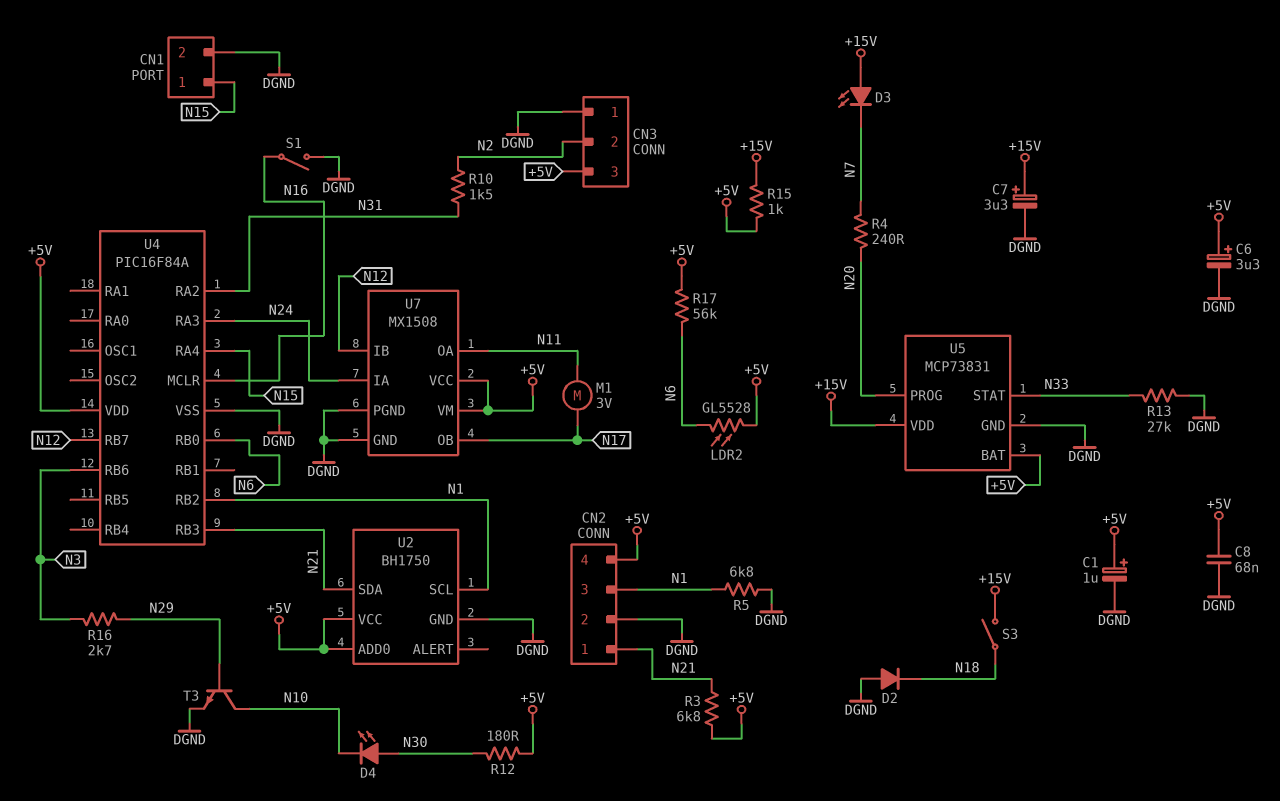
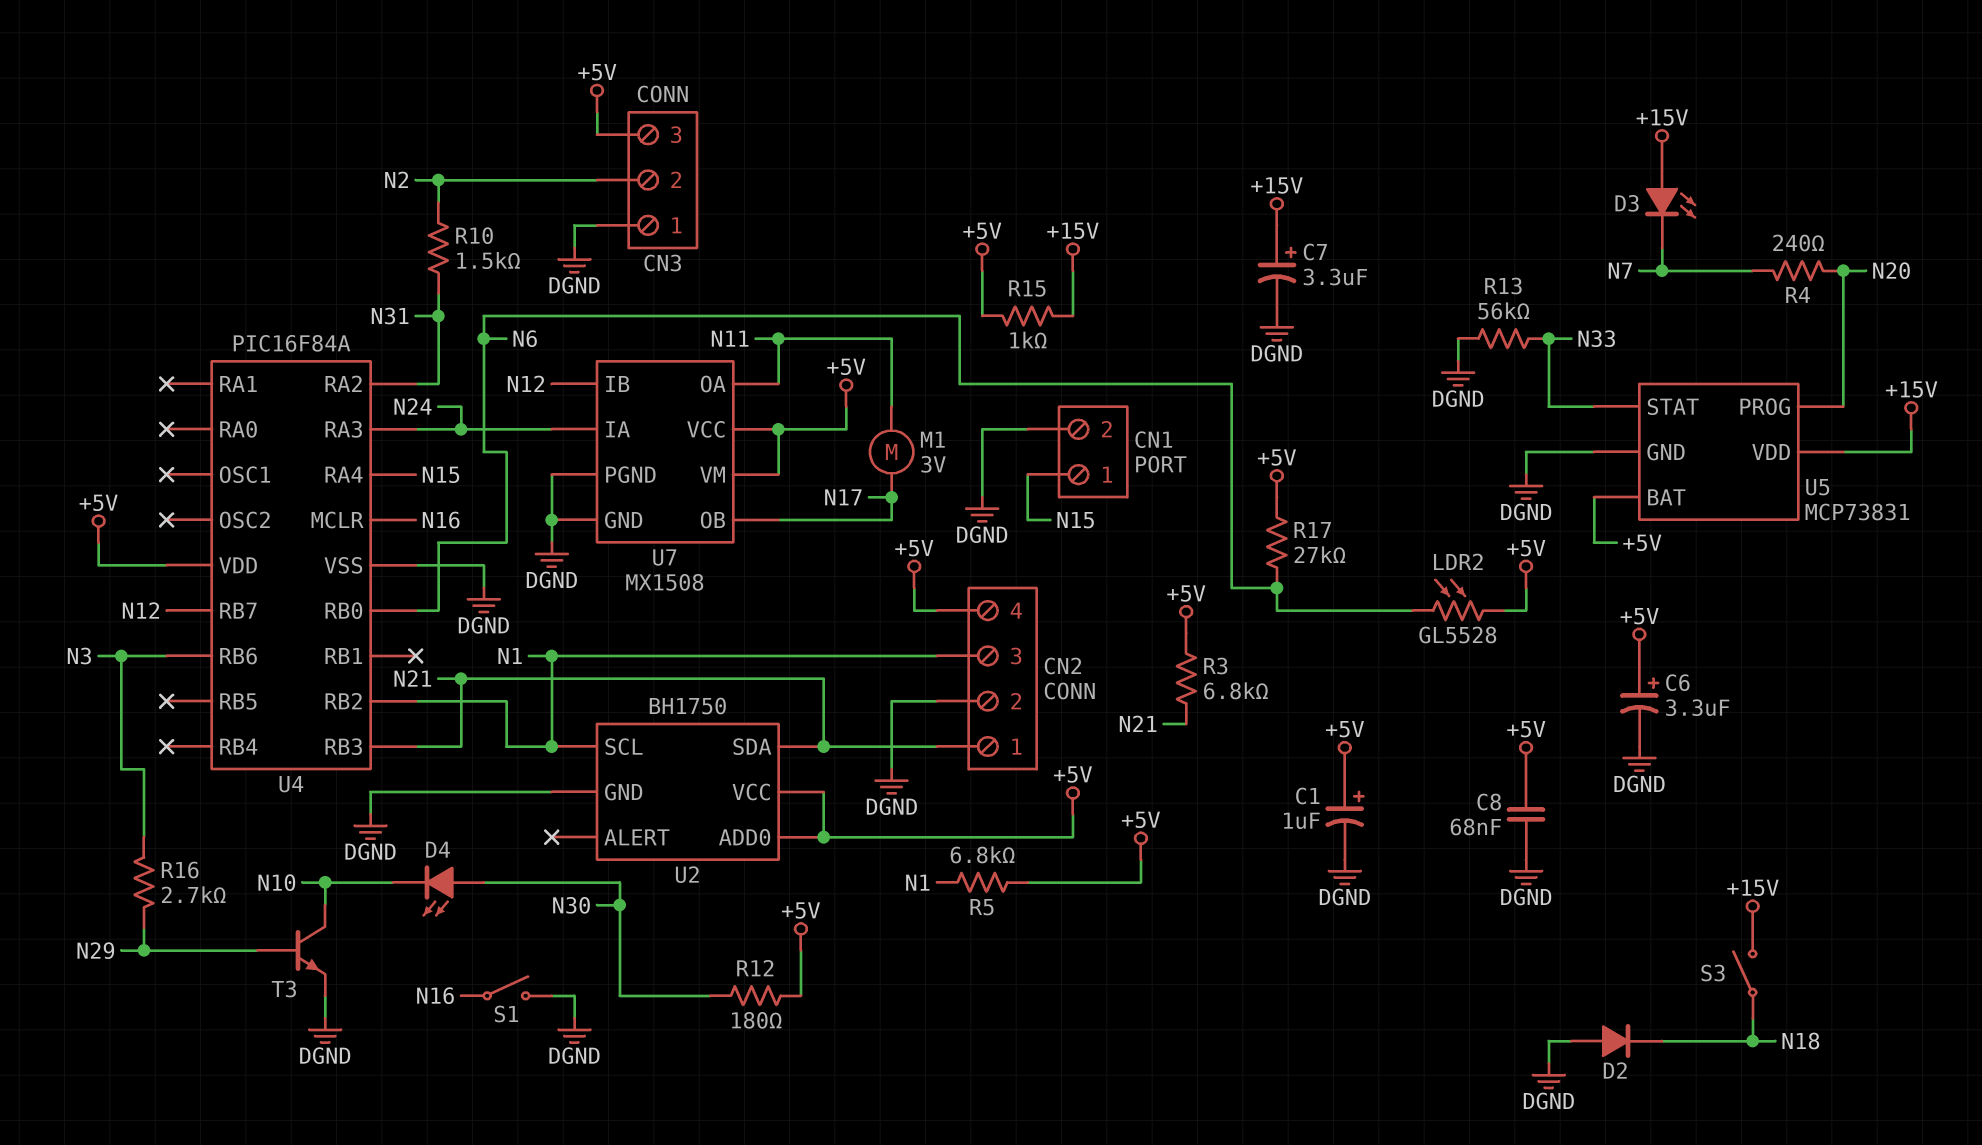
R5: 6.8k (DGND, N1) -> 6.8k (+5V, N1)
R13: 27k (DGND, N33) -> 56k (DGND, N33)
R17: 56k (+5V, N6) -> 27k (+5V, N6)

